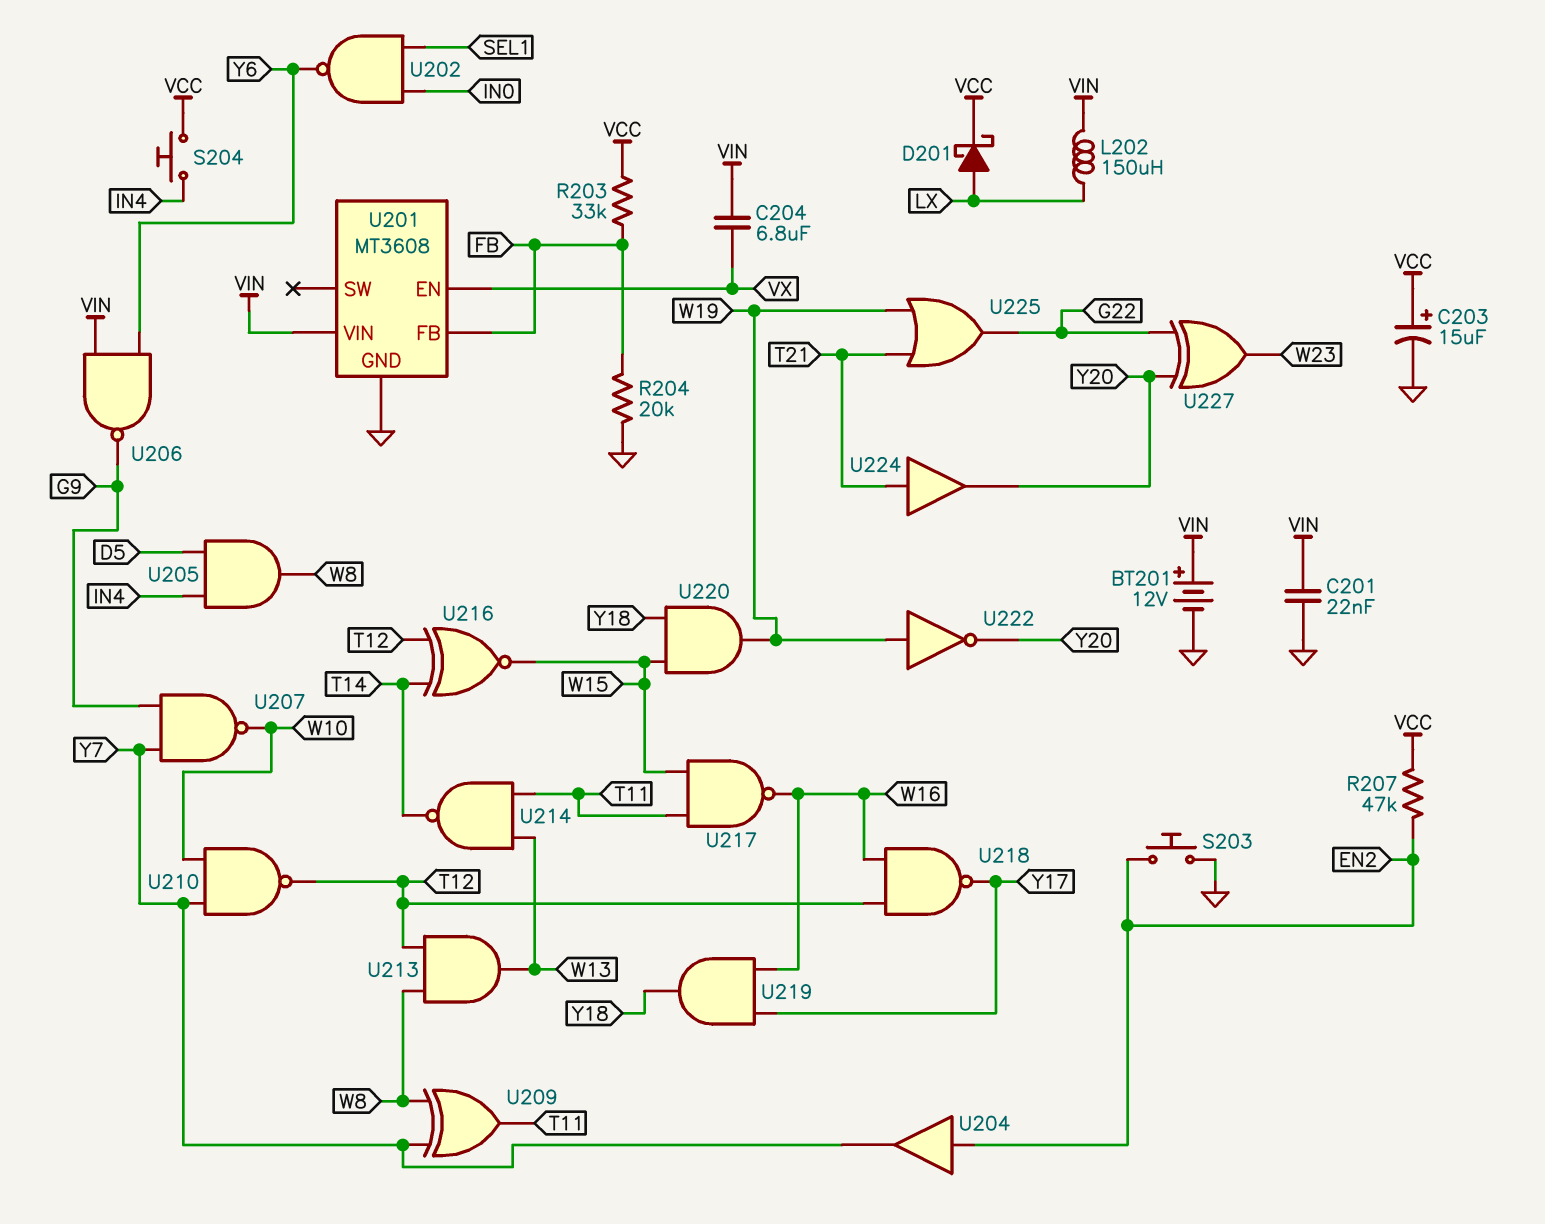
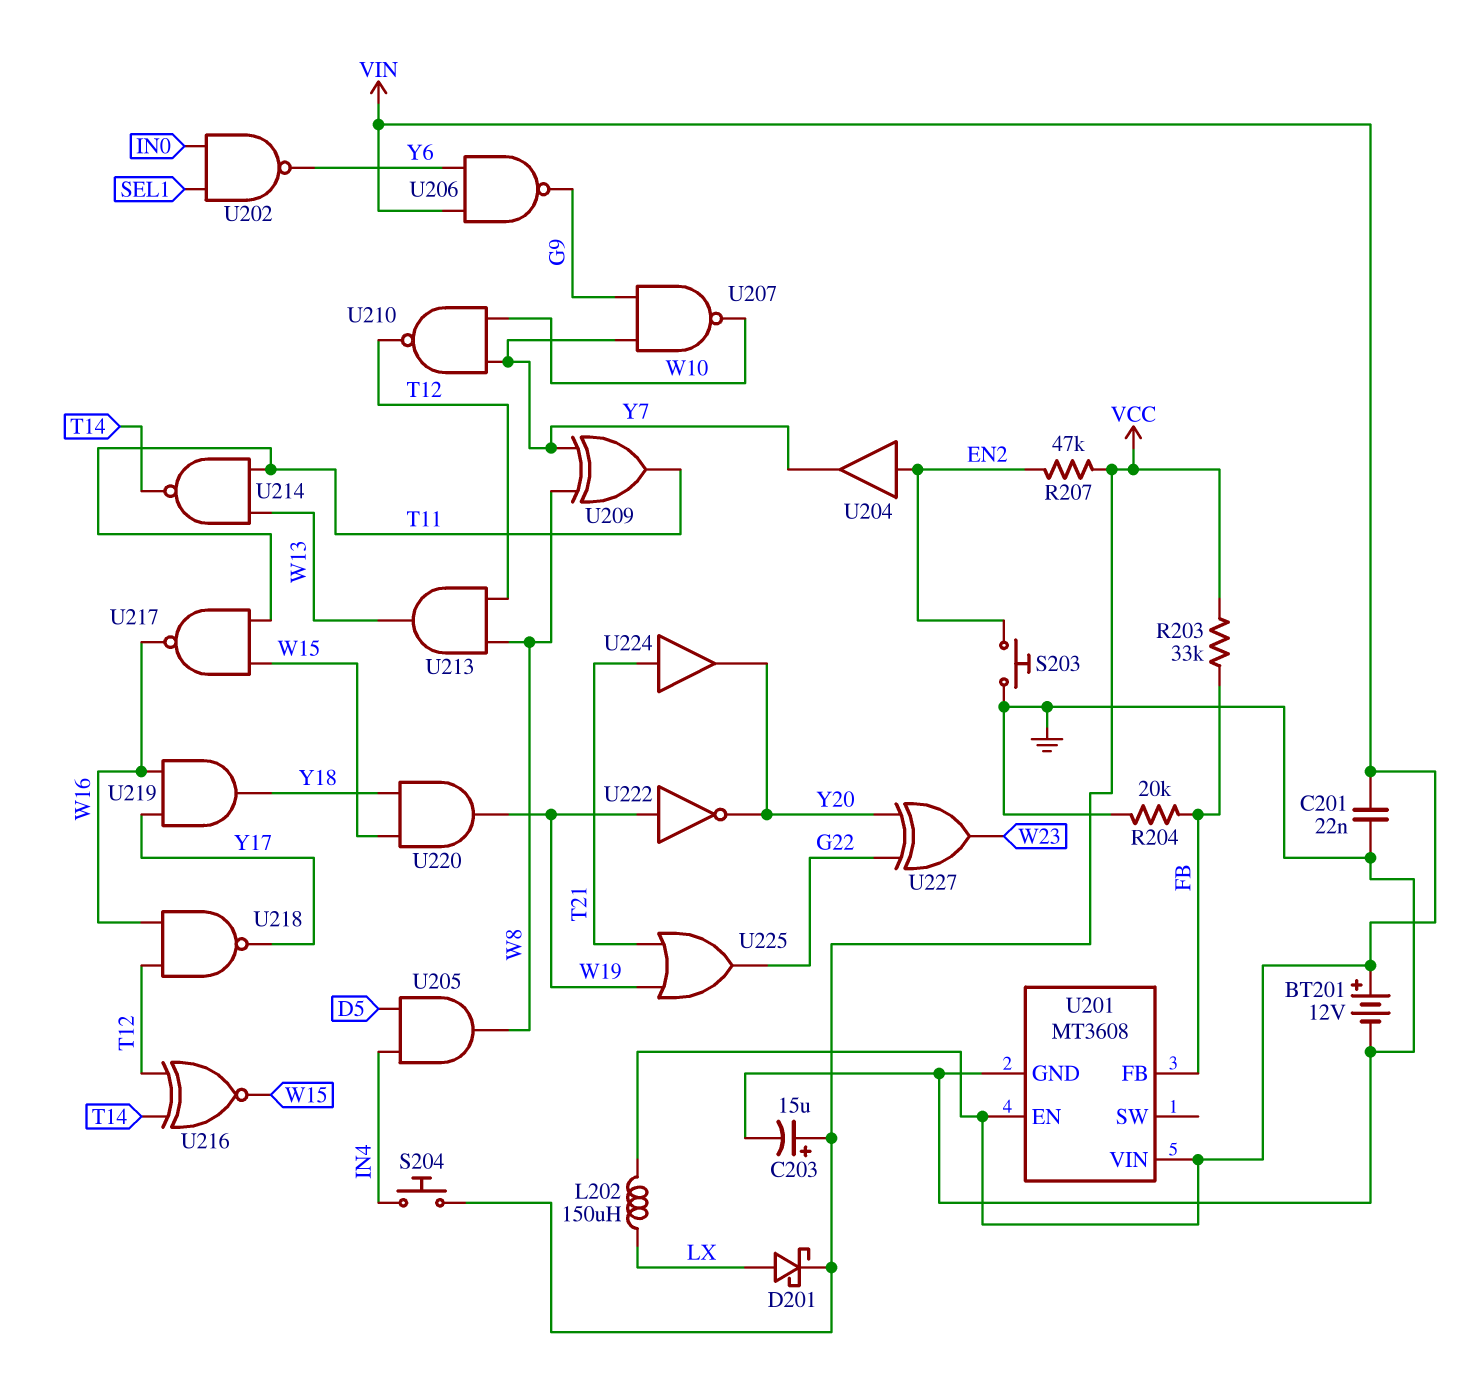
C204: 6.8uF (VIN, VX) -> none
U201 pin EN: VX -> VIN

